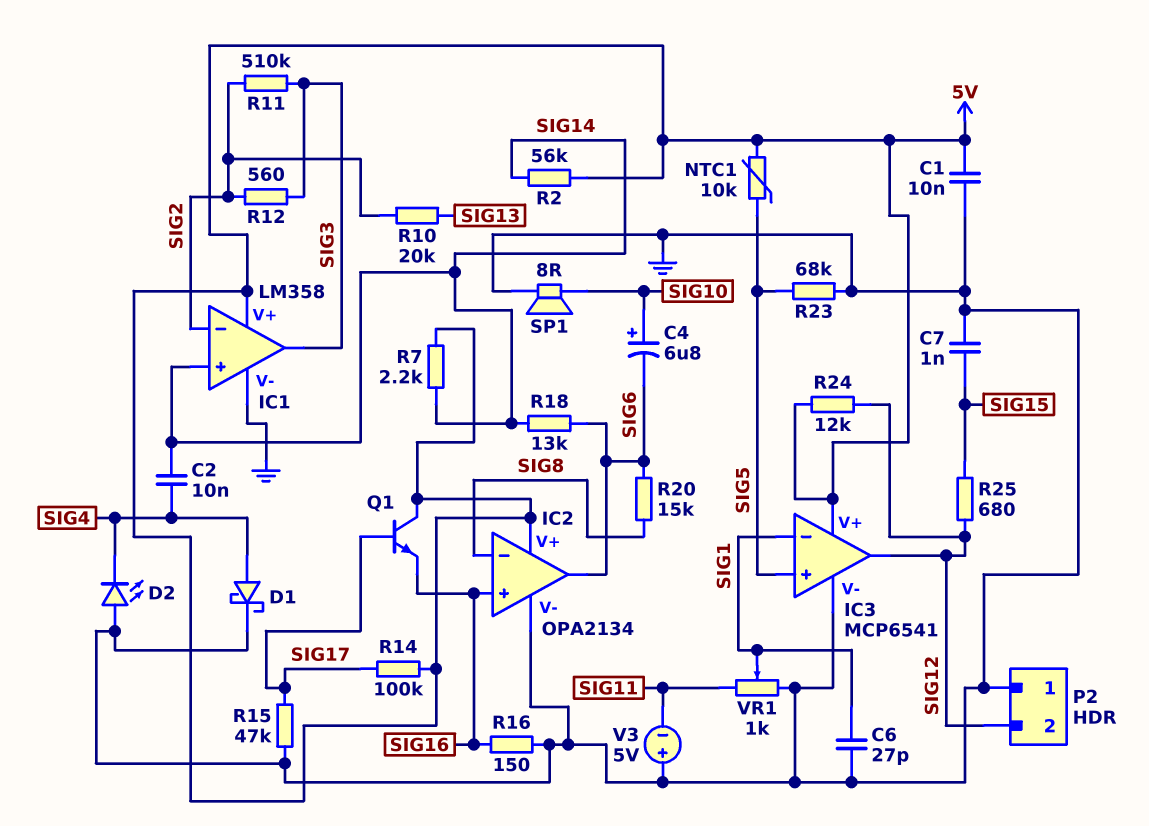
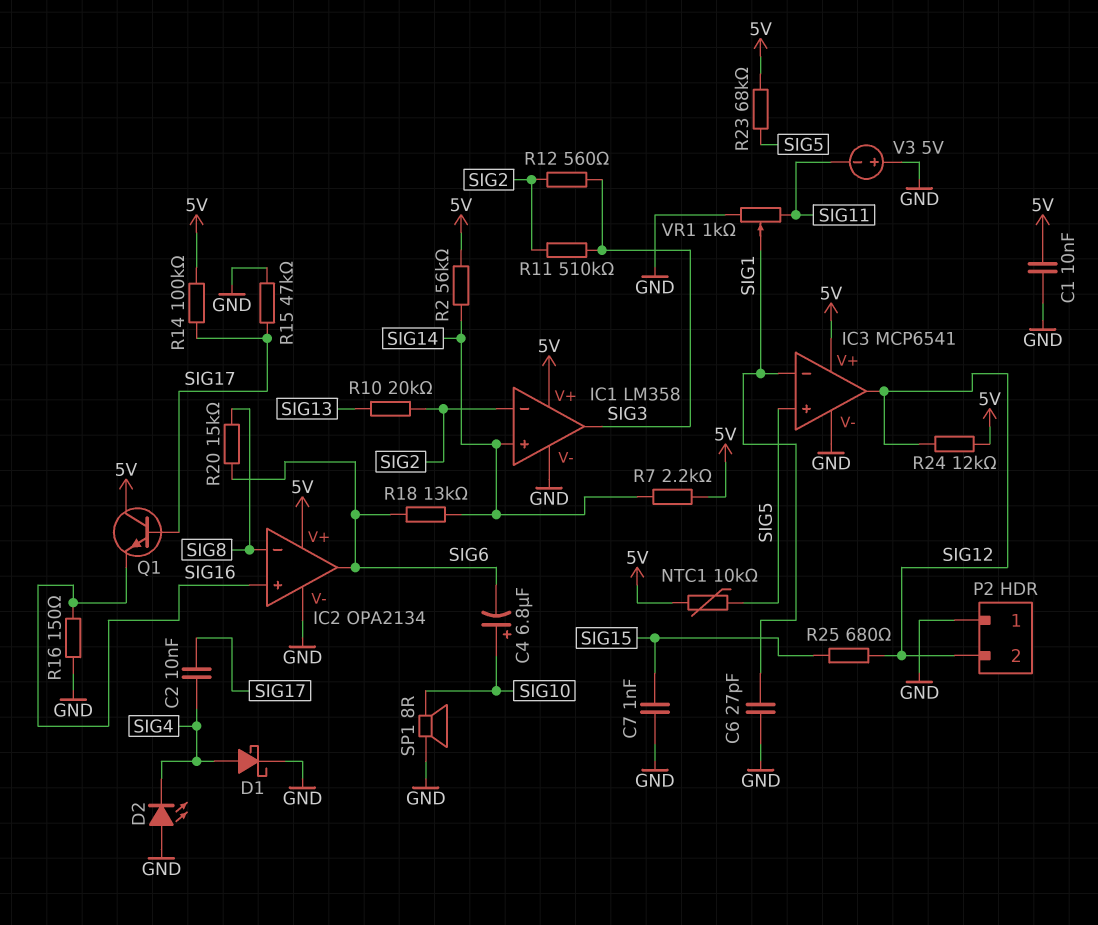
C2: 10nF (SIG4, SIG14) -> 10nF (SIG4, SIG17)
R23: 68k (GND, SIG5) -> 68k (5V, SIG5)

